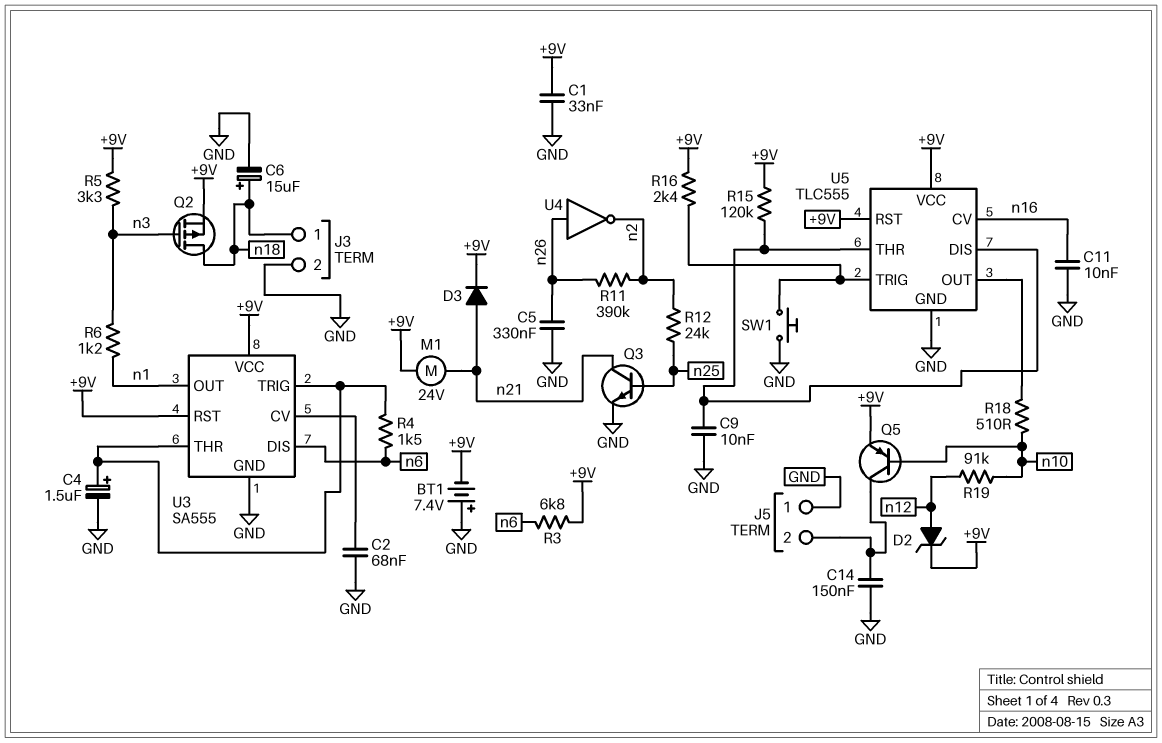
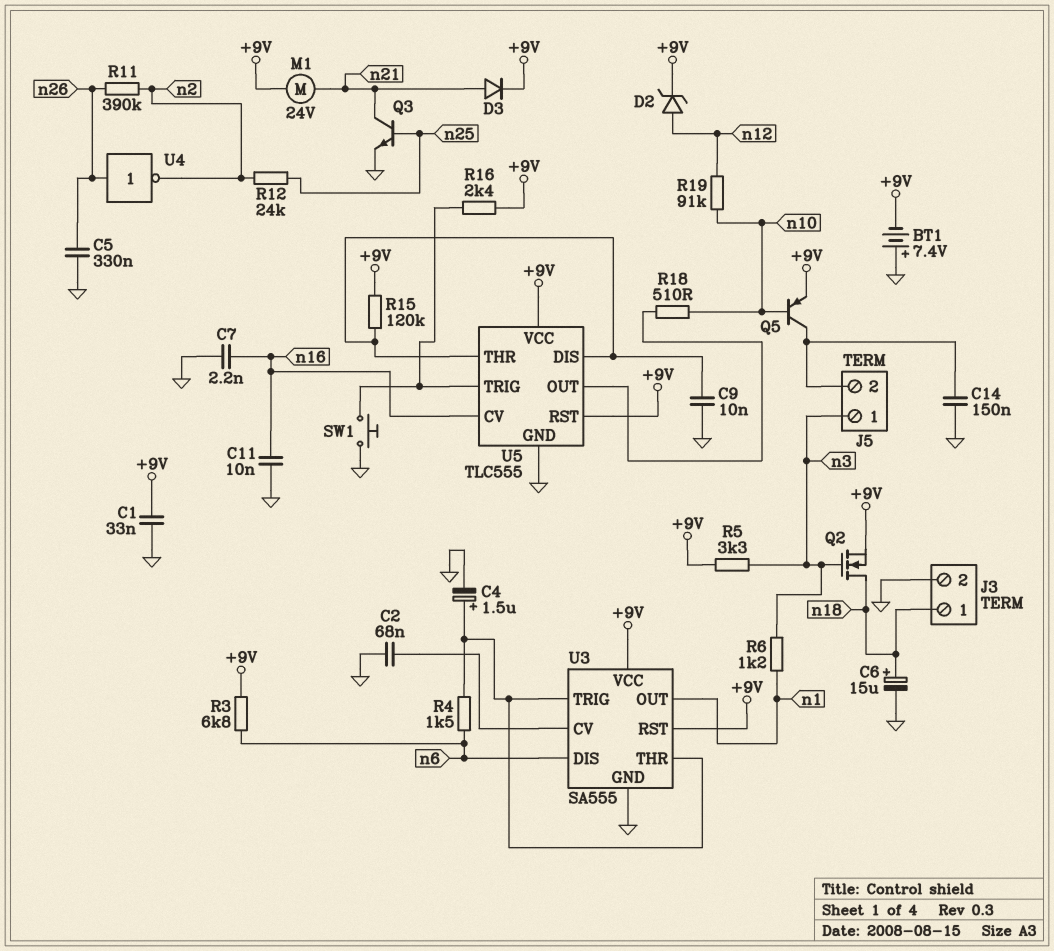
C7: none -> 2.2nF (GND, n16)
J5 pin 1: GND -> n3
Q2: PMOS (G n3, D n18, S +9V) -> NMOS (G n3, D n18, S +9V)

